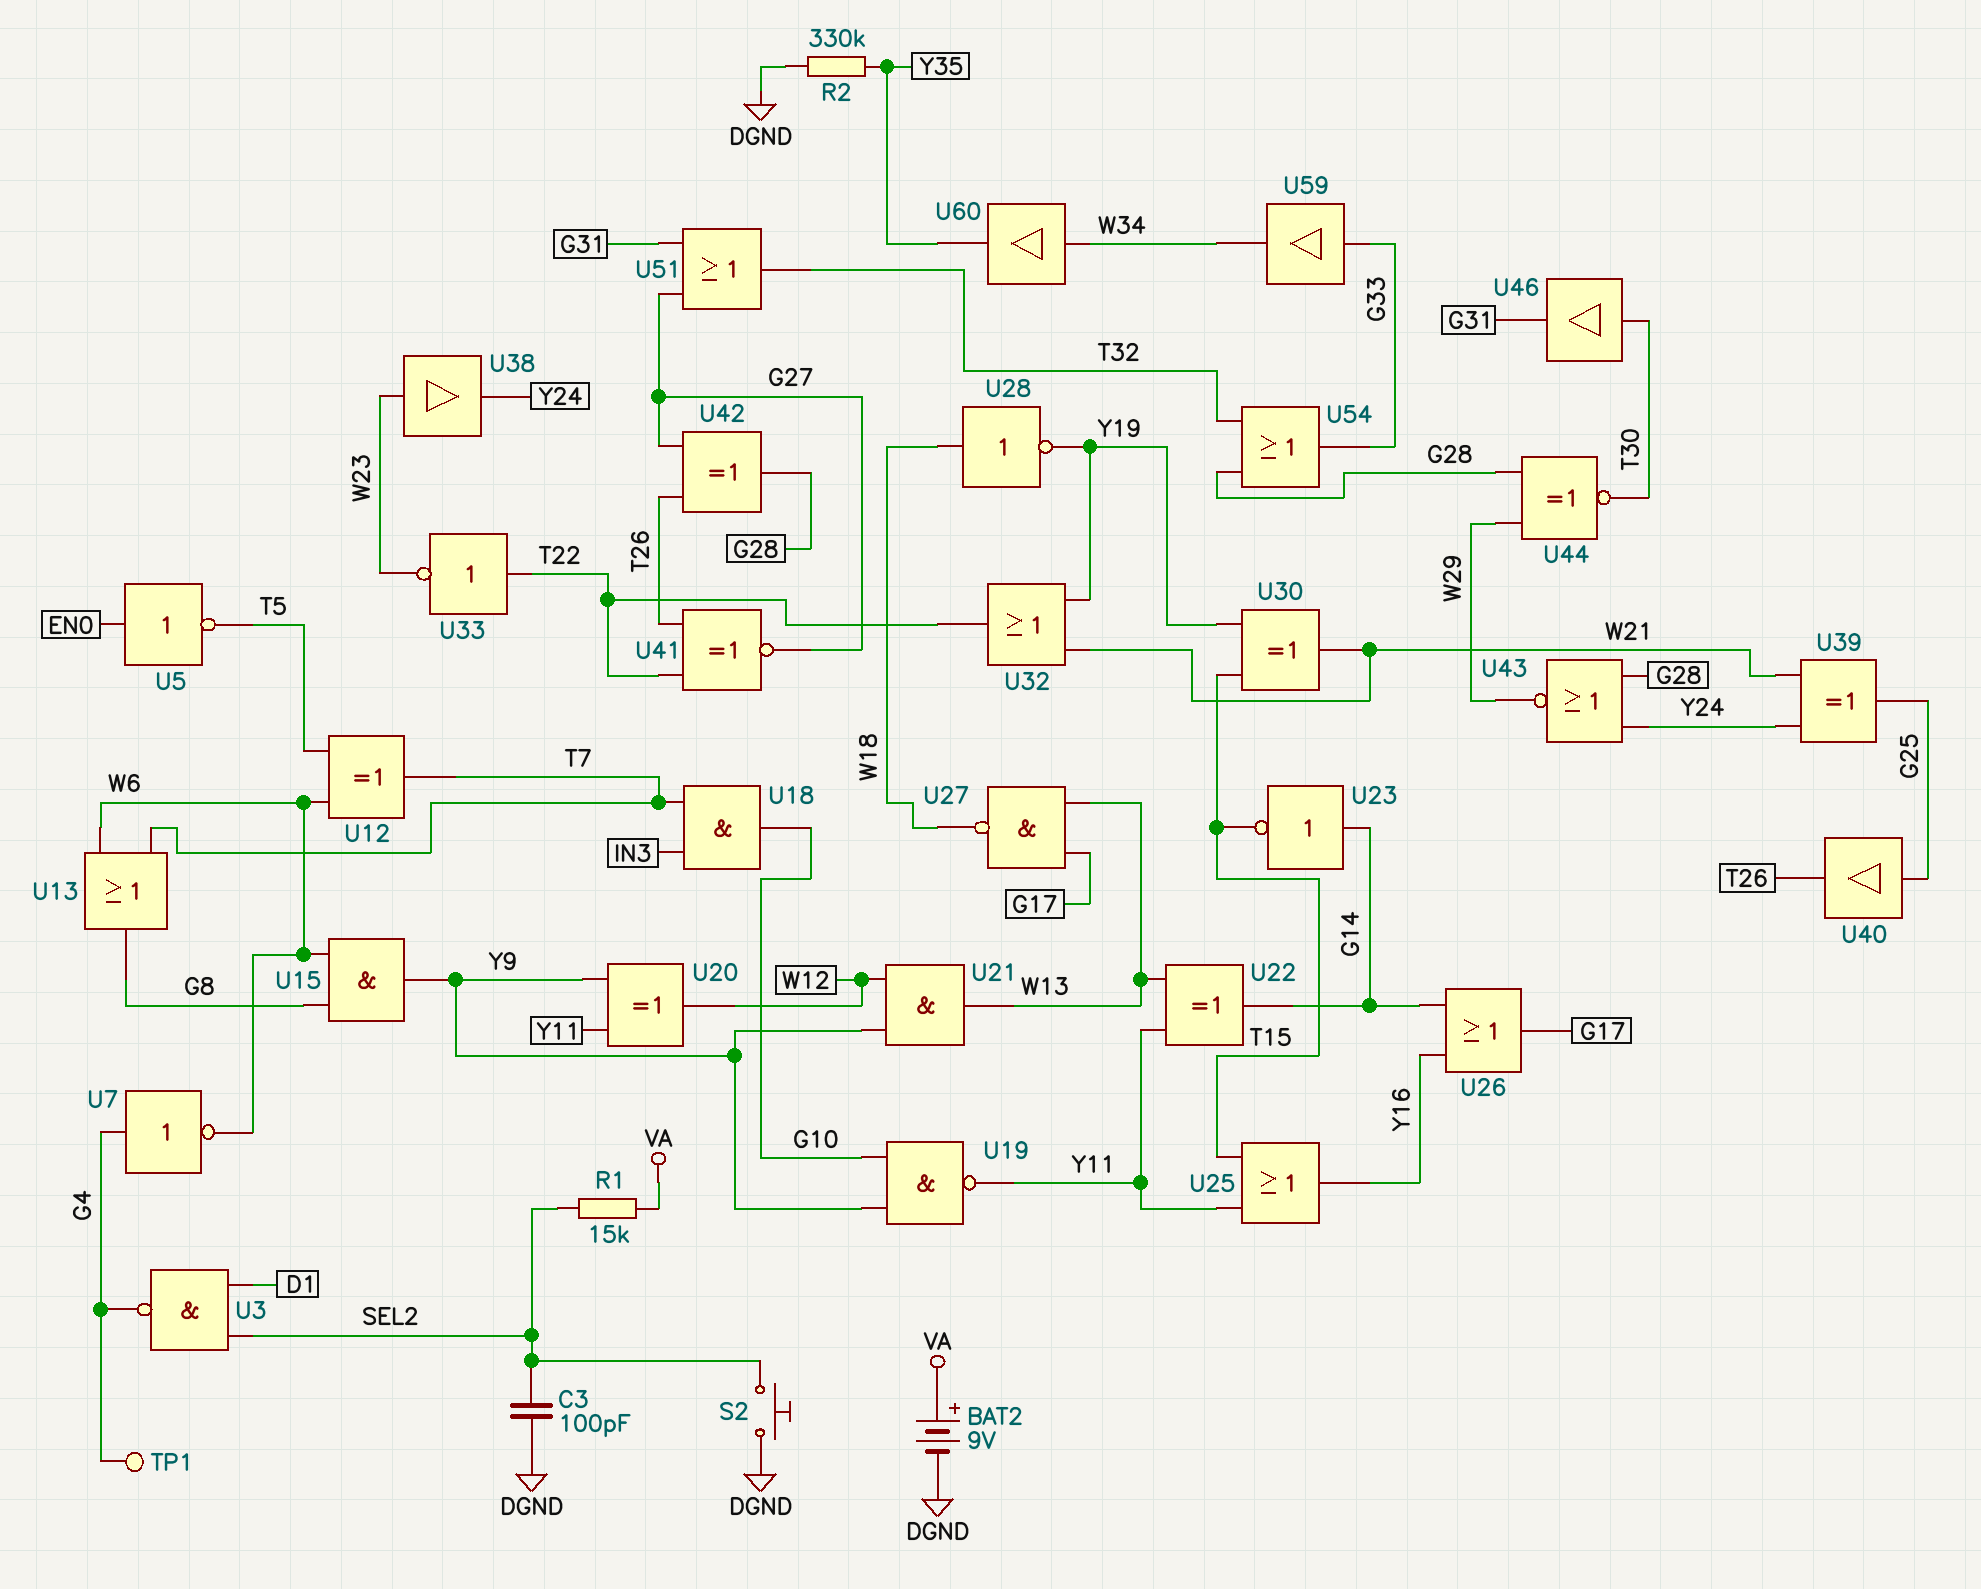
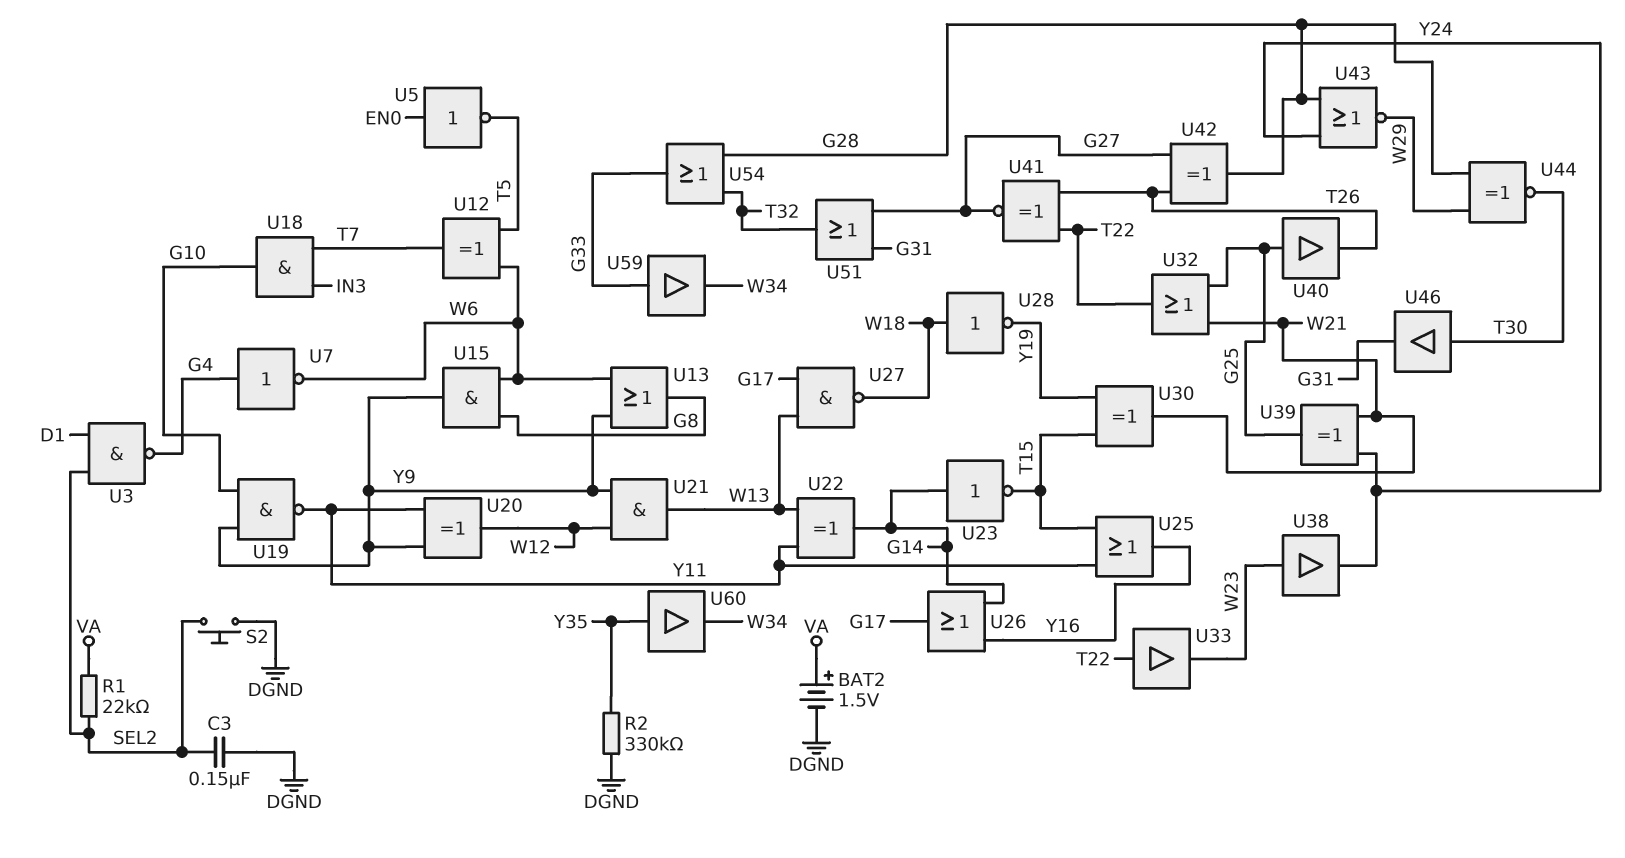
BAT2: 9V (plus VA, minus DGND) -> 1.5V (plus VA, minus DGND)
C3: 100pF (DGND, SEL2) -> 150nF (DGND, SEL2)
R1: 15k (SEL2, VA) -> 22k (SEL2, VA)
TP1: test point (G4) -> none
U13: OR (in T7, in W6, out G8) -> OR (in W6, in Y9, out G8)
U32: OR (in W21, in Y19, out T22) -> OR (in G25, in W21, out T22)
U33: NOT (in T22, out W23) -> buffer (in T22, out W23)
U60: buffer (in W34, out Y35) -> buffer (in Y35, out W34)

